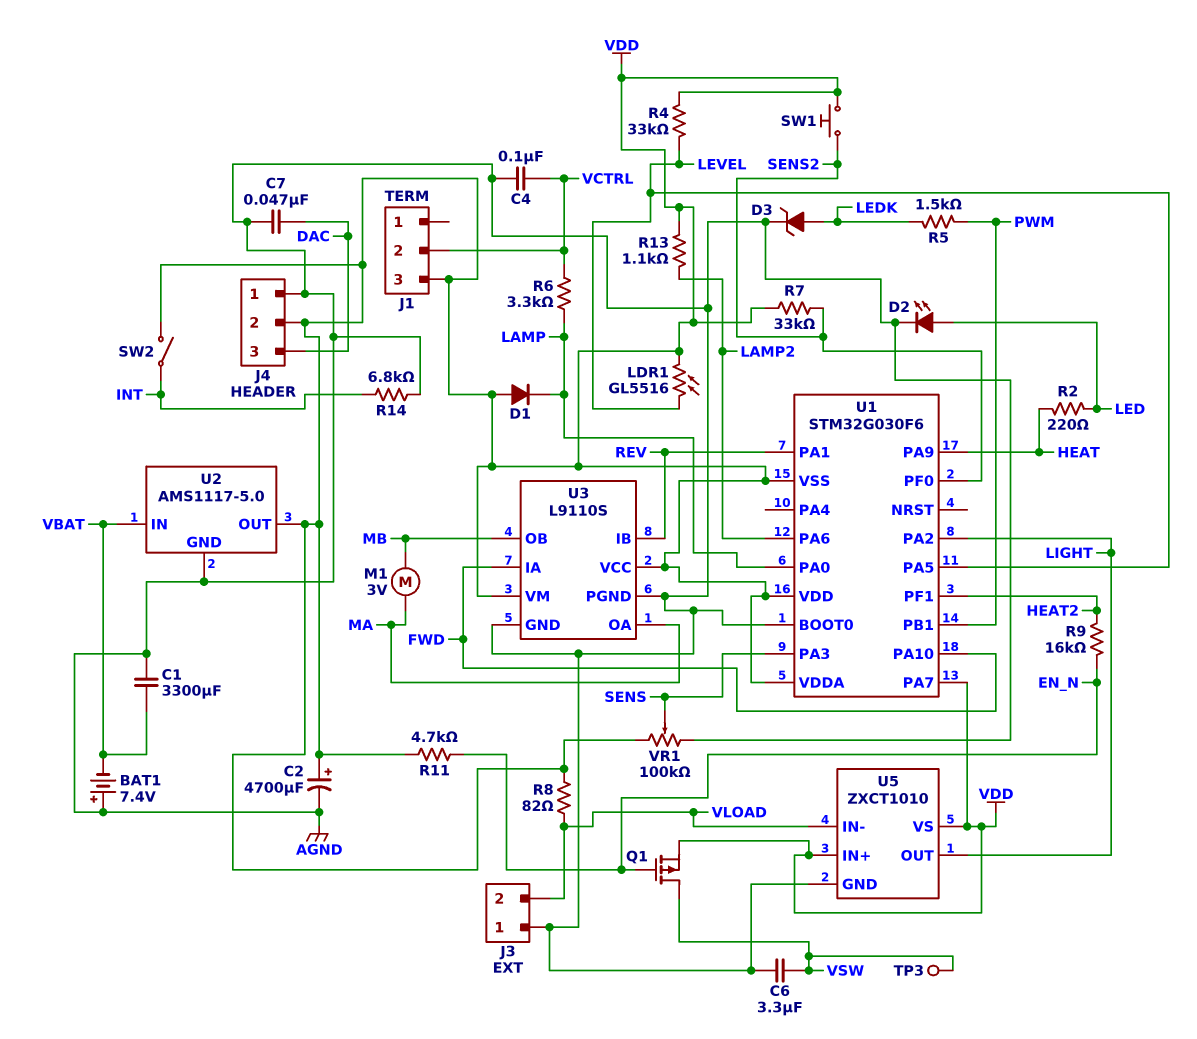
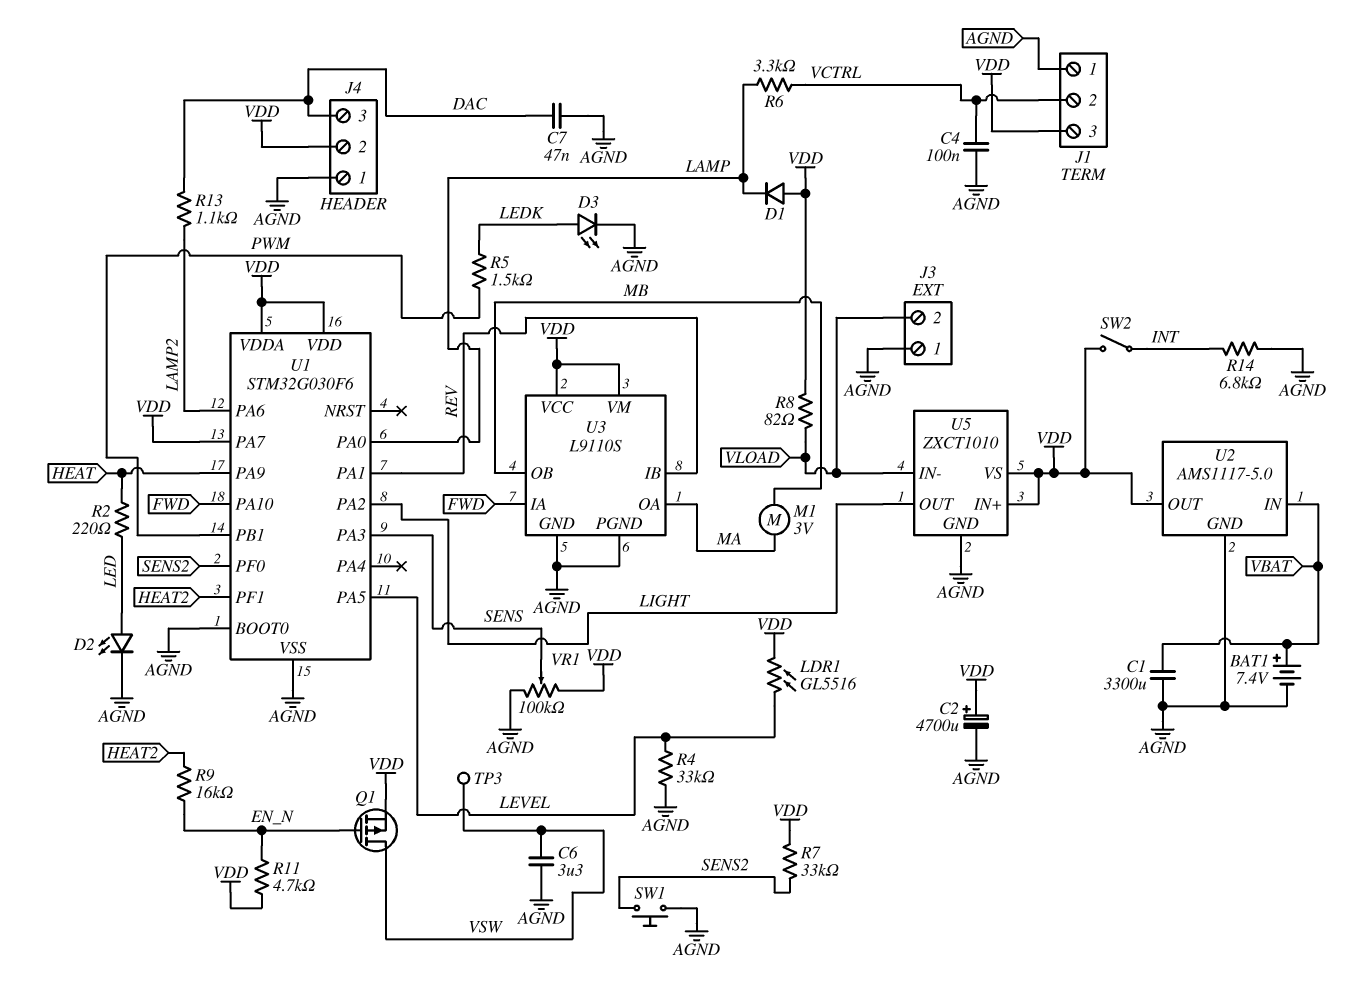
BAT1: 7.4V (plus AGND, minus VBAT) -> 7.4V (plus VBAT, minus AGND)
D3: zener (A LEDK, K AGND) -> LED (A LEDK, K AGND)
J1 pin 1: none -> AGND
R4: 33k (LEVEL, VDD) -> 33k (AGND, LEVEL)
R13: 1.1k (LAMP2, VDD) -> 1.1k (DAC, LAMP2)
SW1: button (SENS2, VDD) -> button (AGND, SENS2)
U1 pin VSS: VDD -> AGND

